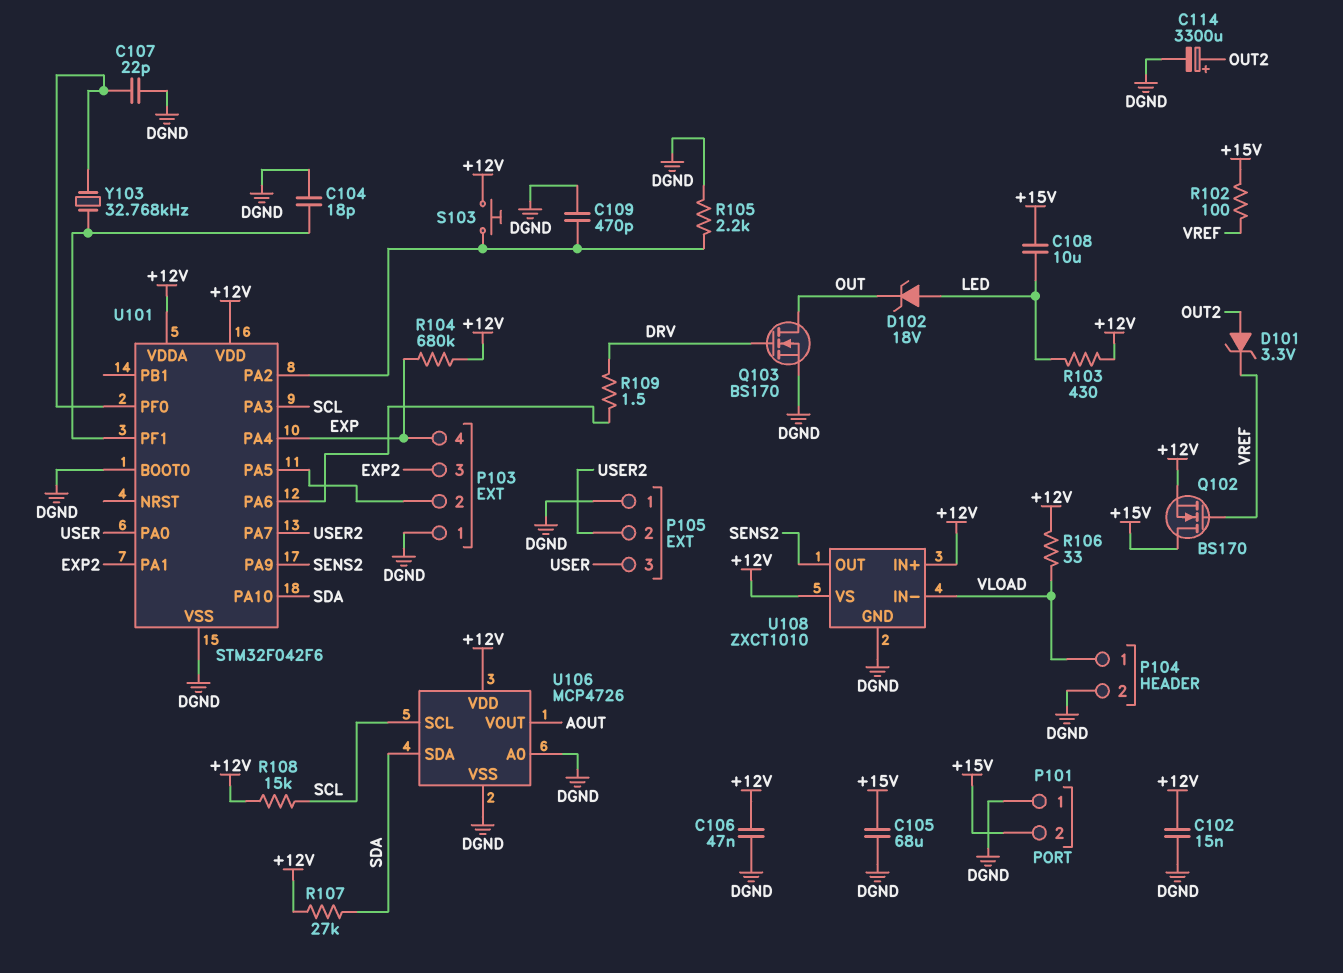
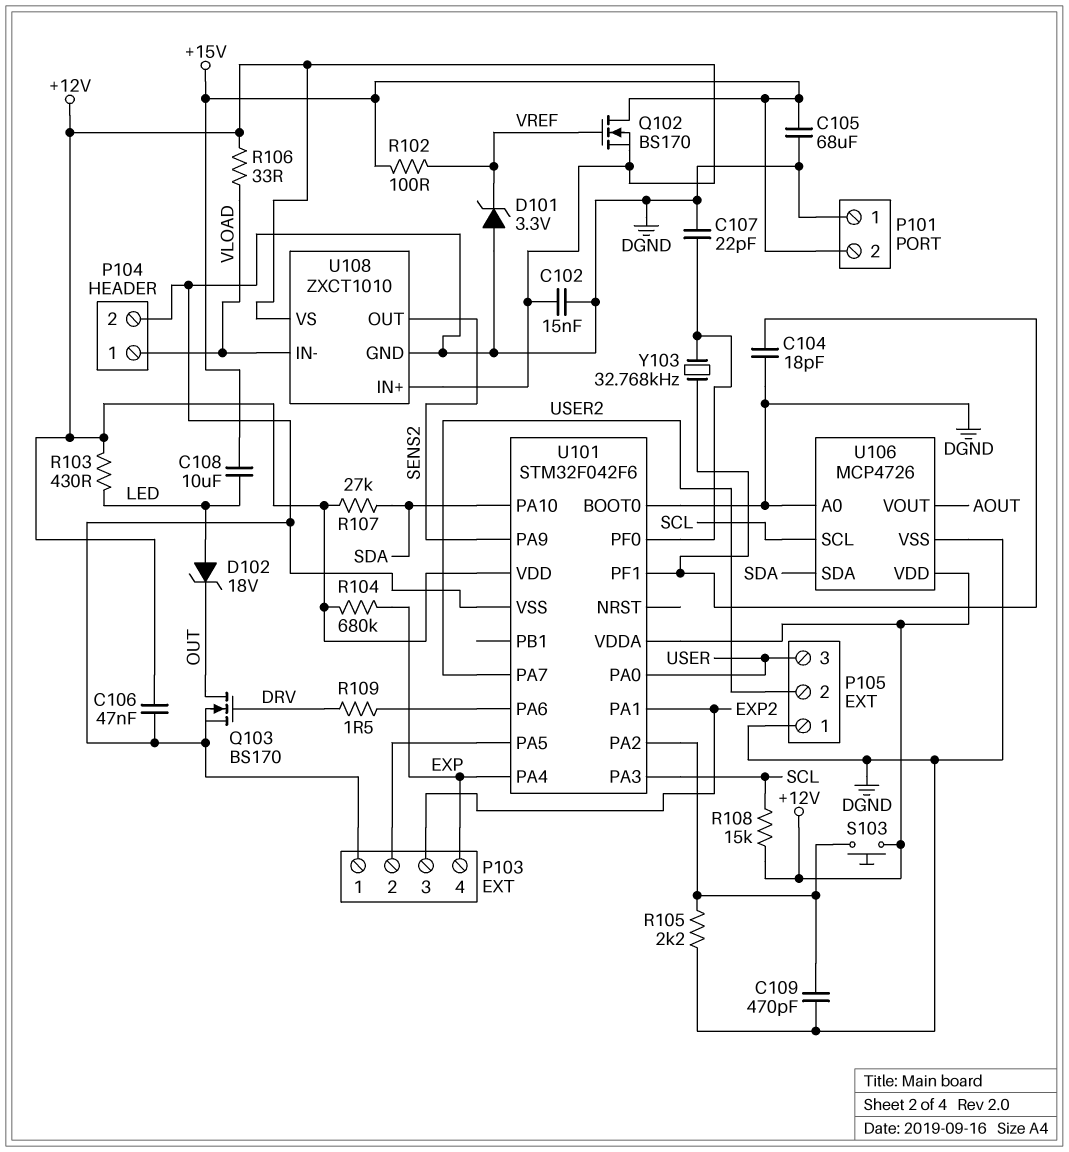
C114: 3300uF (plus OUT2, minus DGND) -> none
D101: zener 3.3V (A OUT2, K VREF) -> zener 3.3V (A DGND, K VREF)

